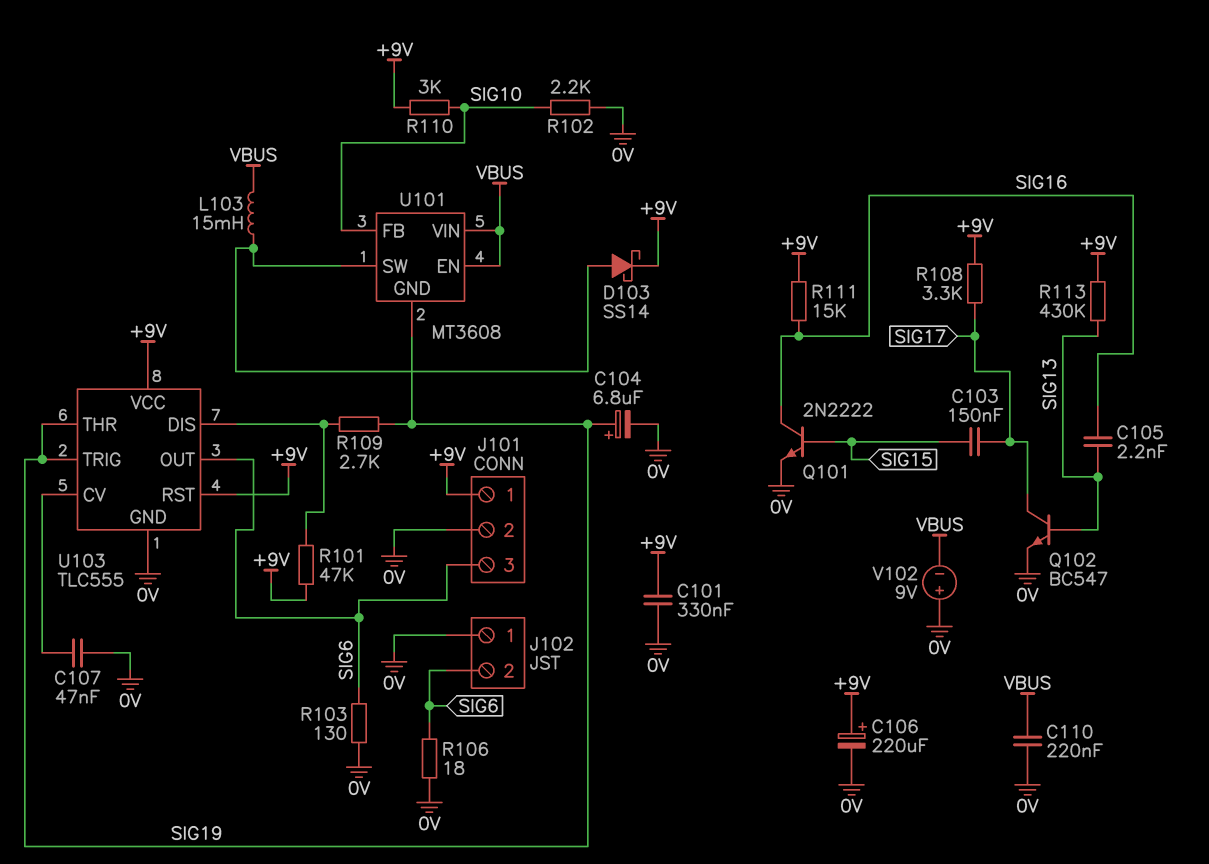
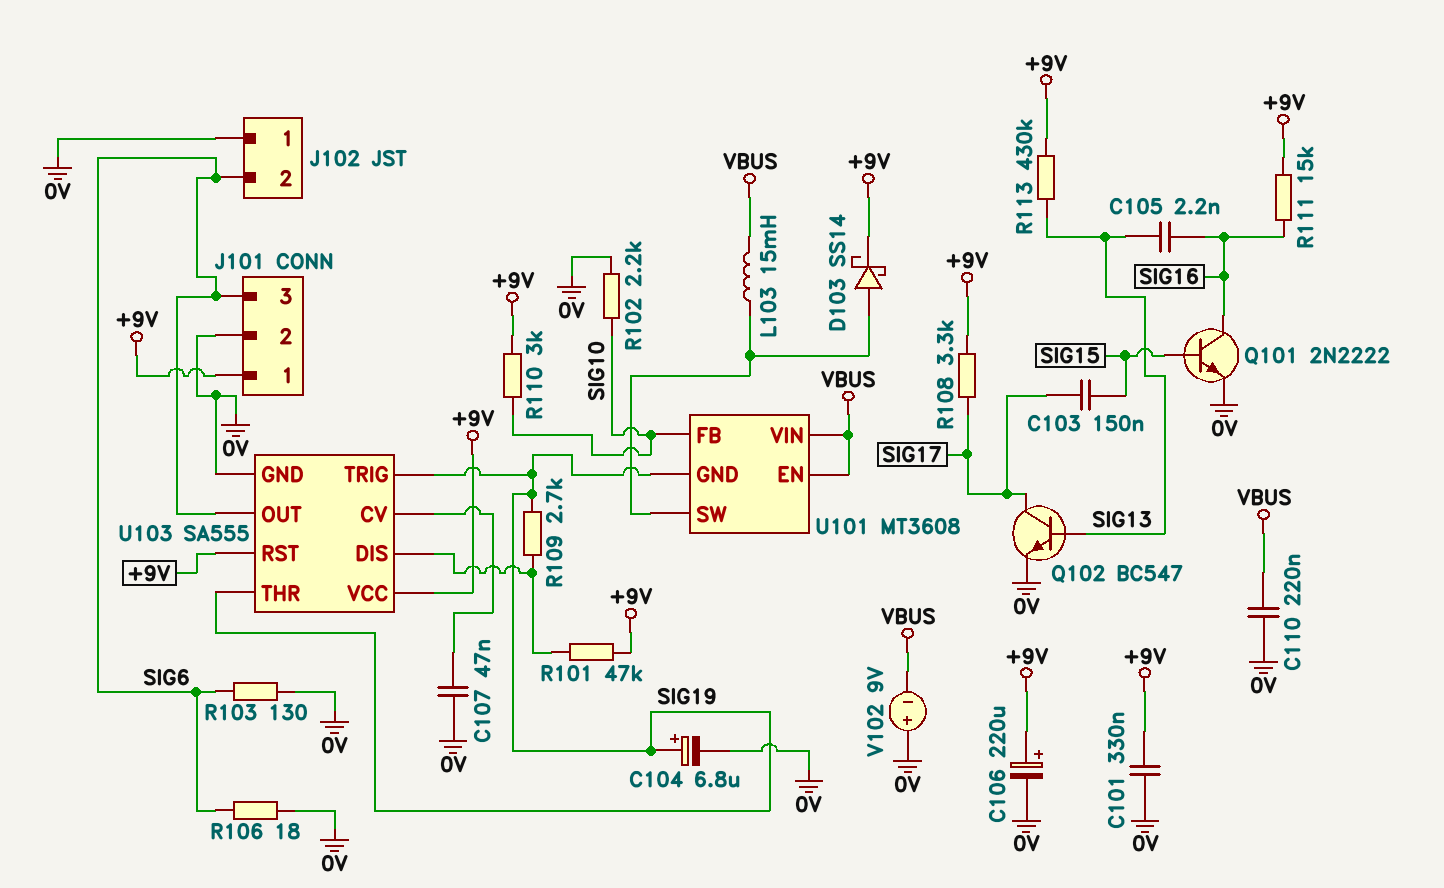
U103: TLC555 -> SA555

